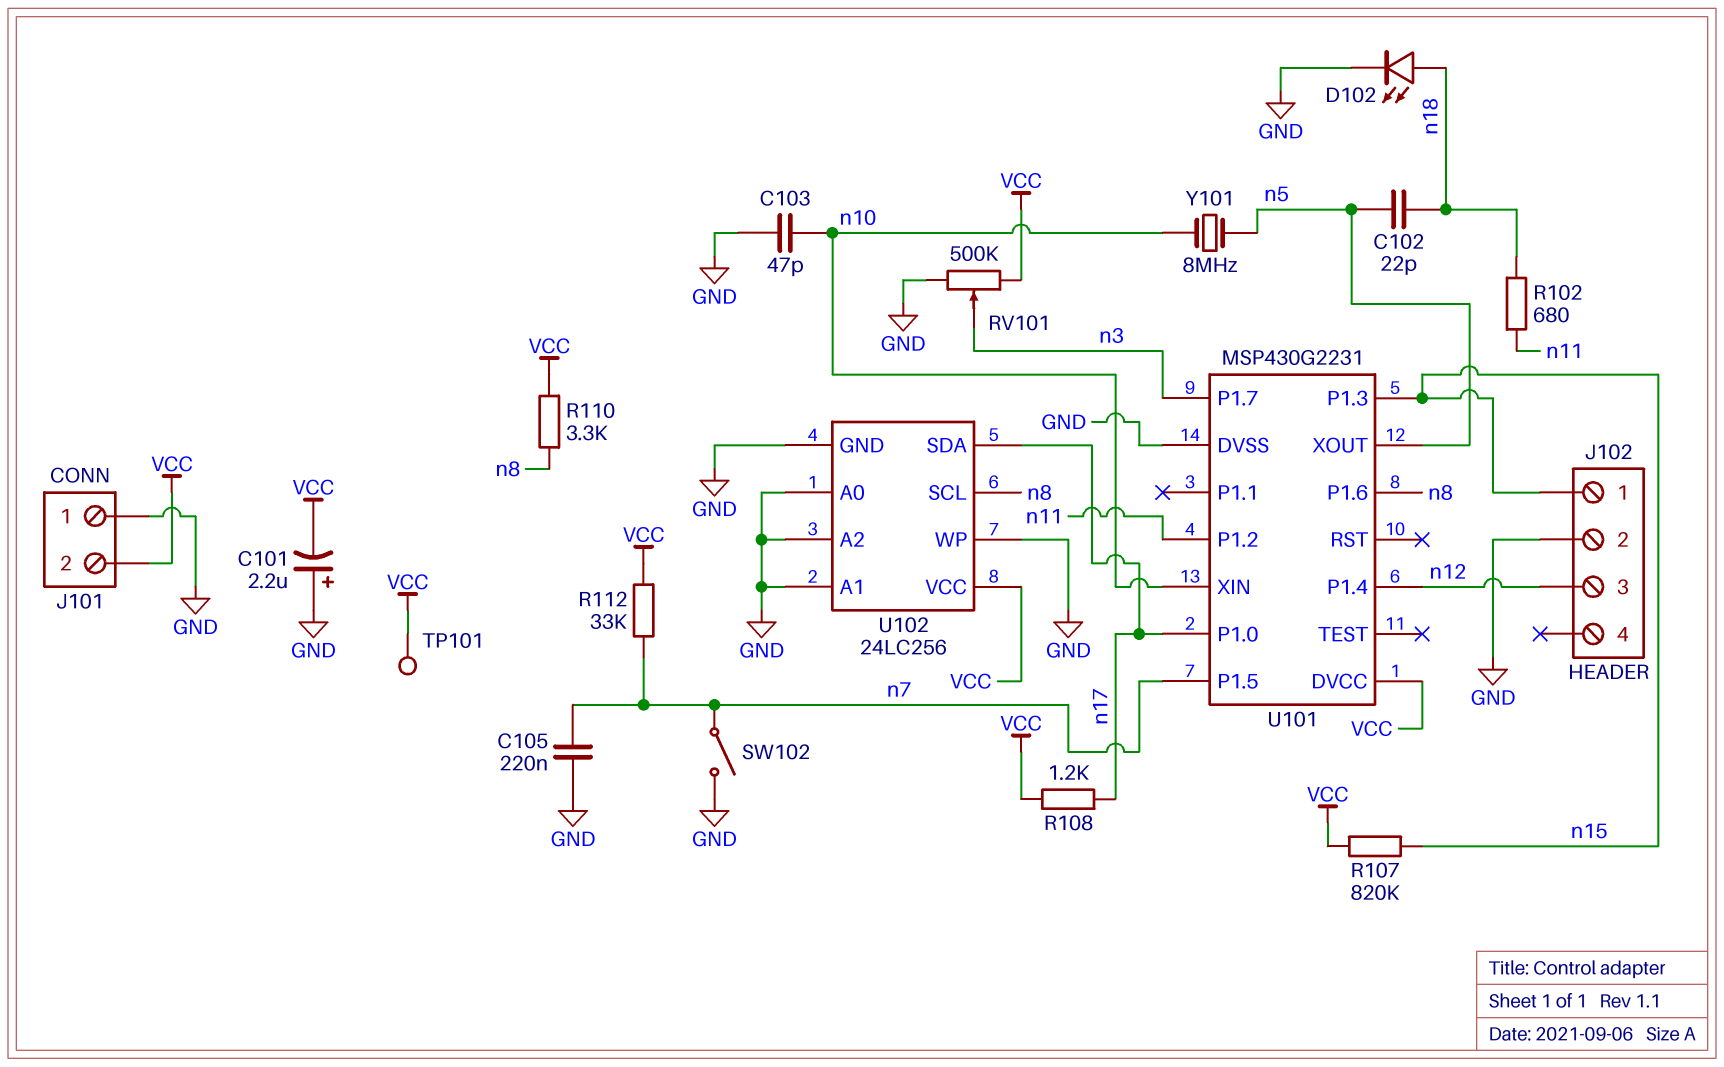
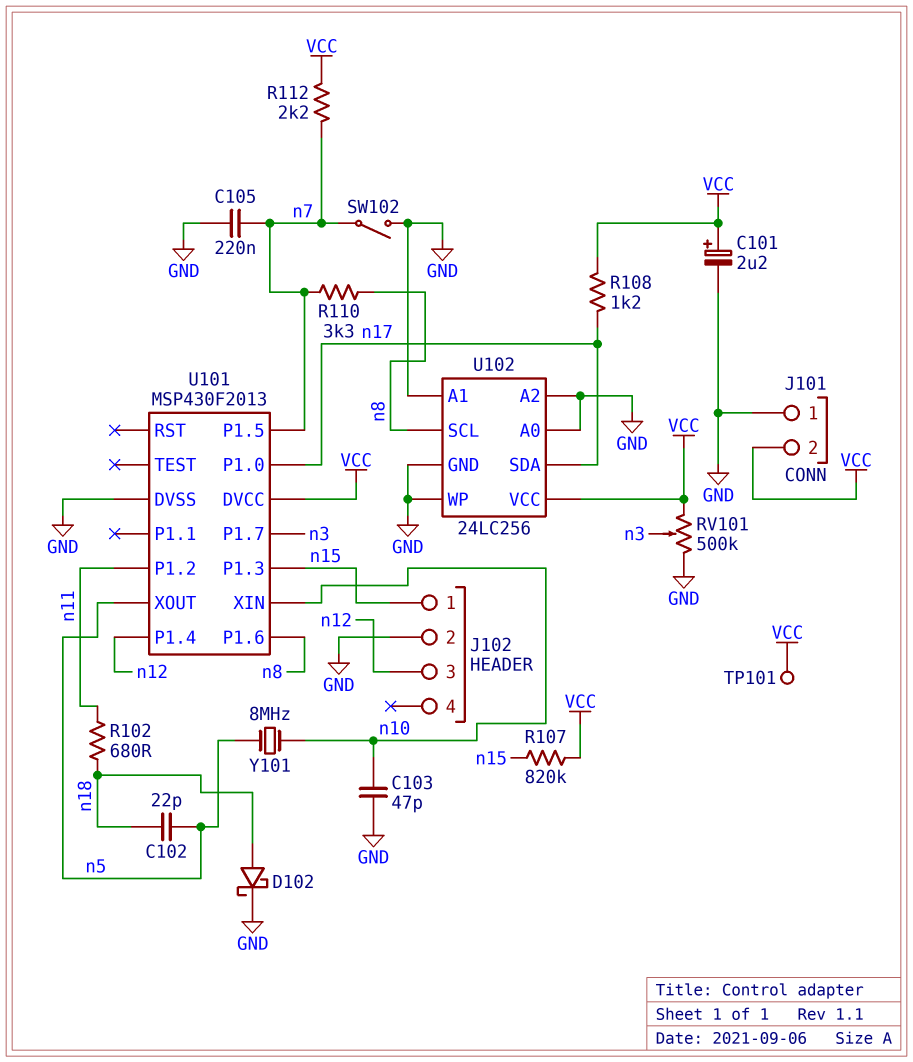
C101: 2.2uF (plus GND, minus VCC) -> 2.2uF (plus VCC, minus GND)
D102: LED (A n18, K GND) -> schottky (A n18, K GND)
R110: 3.3k (VCC, n8) -> 3.3k (n7, n8)
R112: 33k (VCC, n7) -> 2.2k (VCC, n7)
U101: MSP430G2231 -> MSP430F2013

